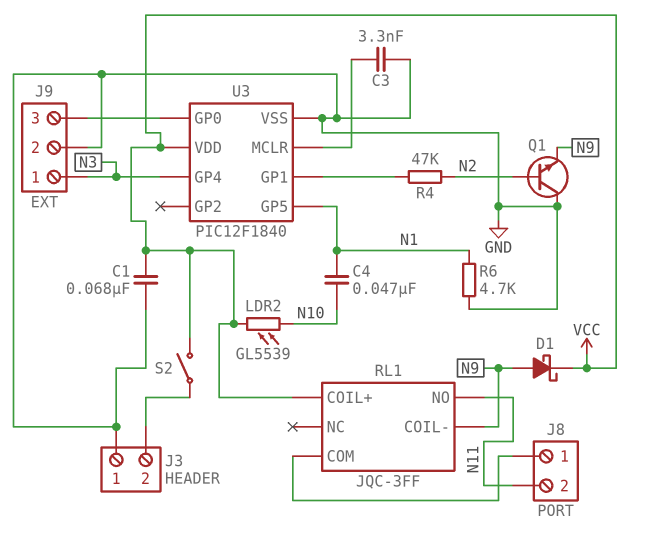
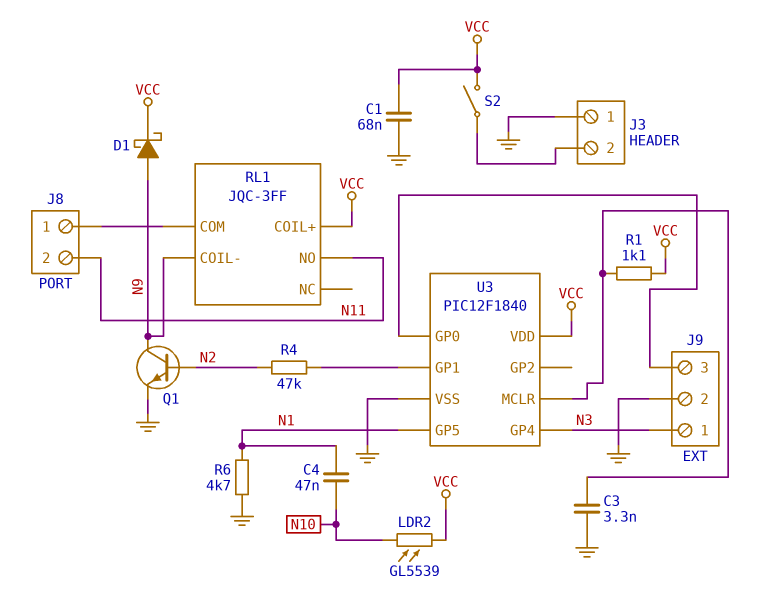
Q1: NPN (B N2, C GND, E N9) -> NPN (B N2, C N9, E GND)
R1: none -> 1.1k (U3/MCLR, VCC)

